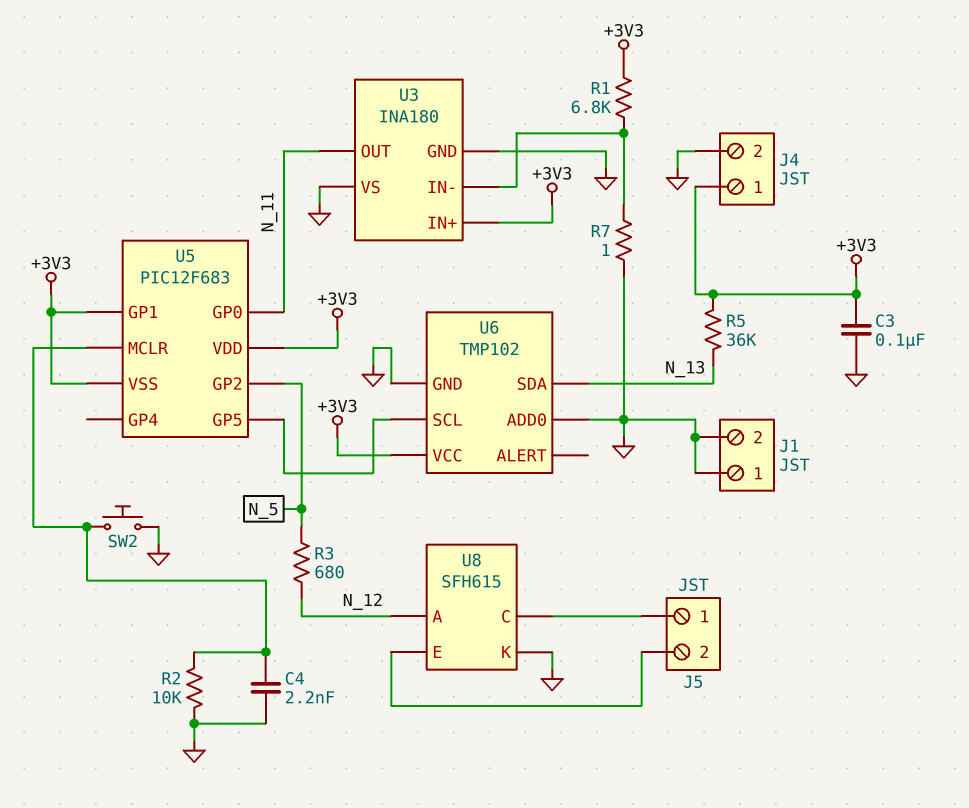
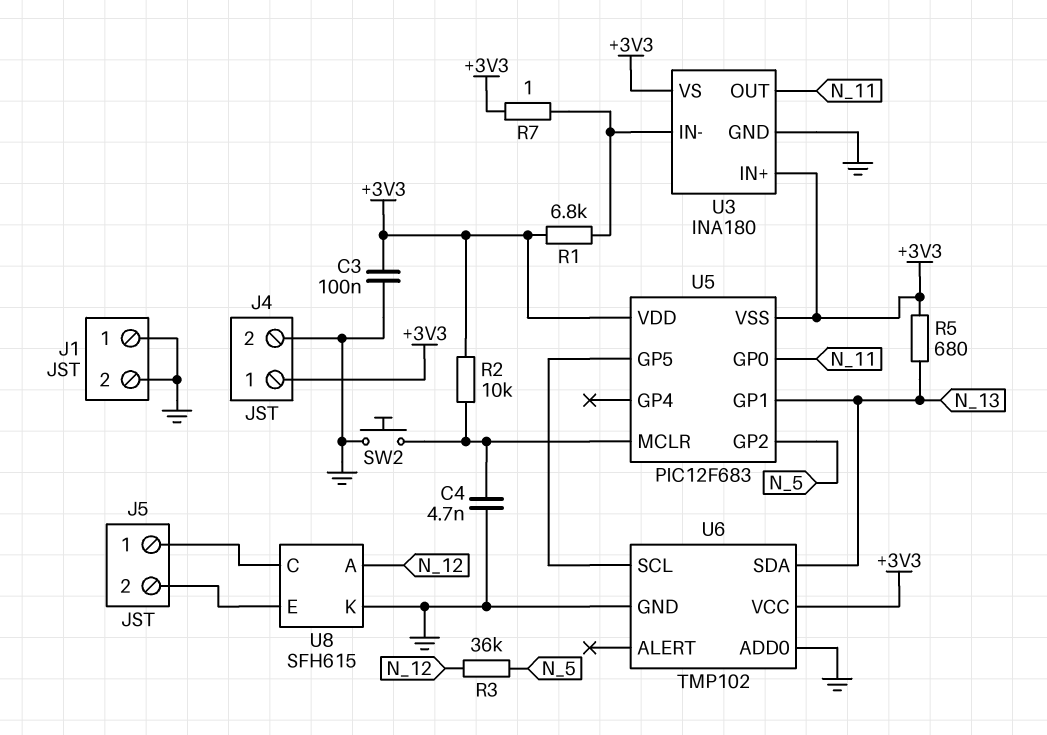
C4: 2.2nF (GND, U5/MCLR) -> 4.7nF (GND, U5/MCLR)
R2: 10k (GND, U5/MCLR) -> 10k (+3V3, U5/MCLR)
R3: 680 (N_5, N_12) -> 36k (N_5, N_12)
R5: 36k (+3V3, N_13) -> 680 (+3V3, N_13)
R7: 1 (GND, U3/IN-) -> 1 (+3V3, U3/IN-)
U3 pin VS: GND -> +3V3
U5 pin GP1: +3V3 -> N_13

